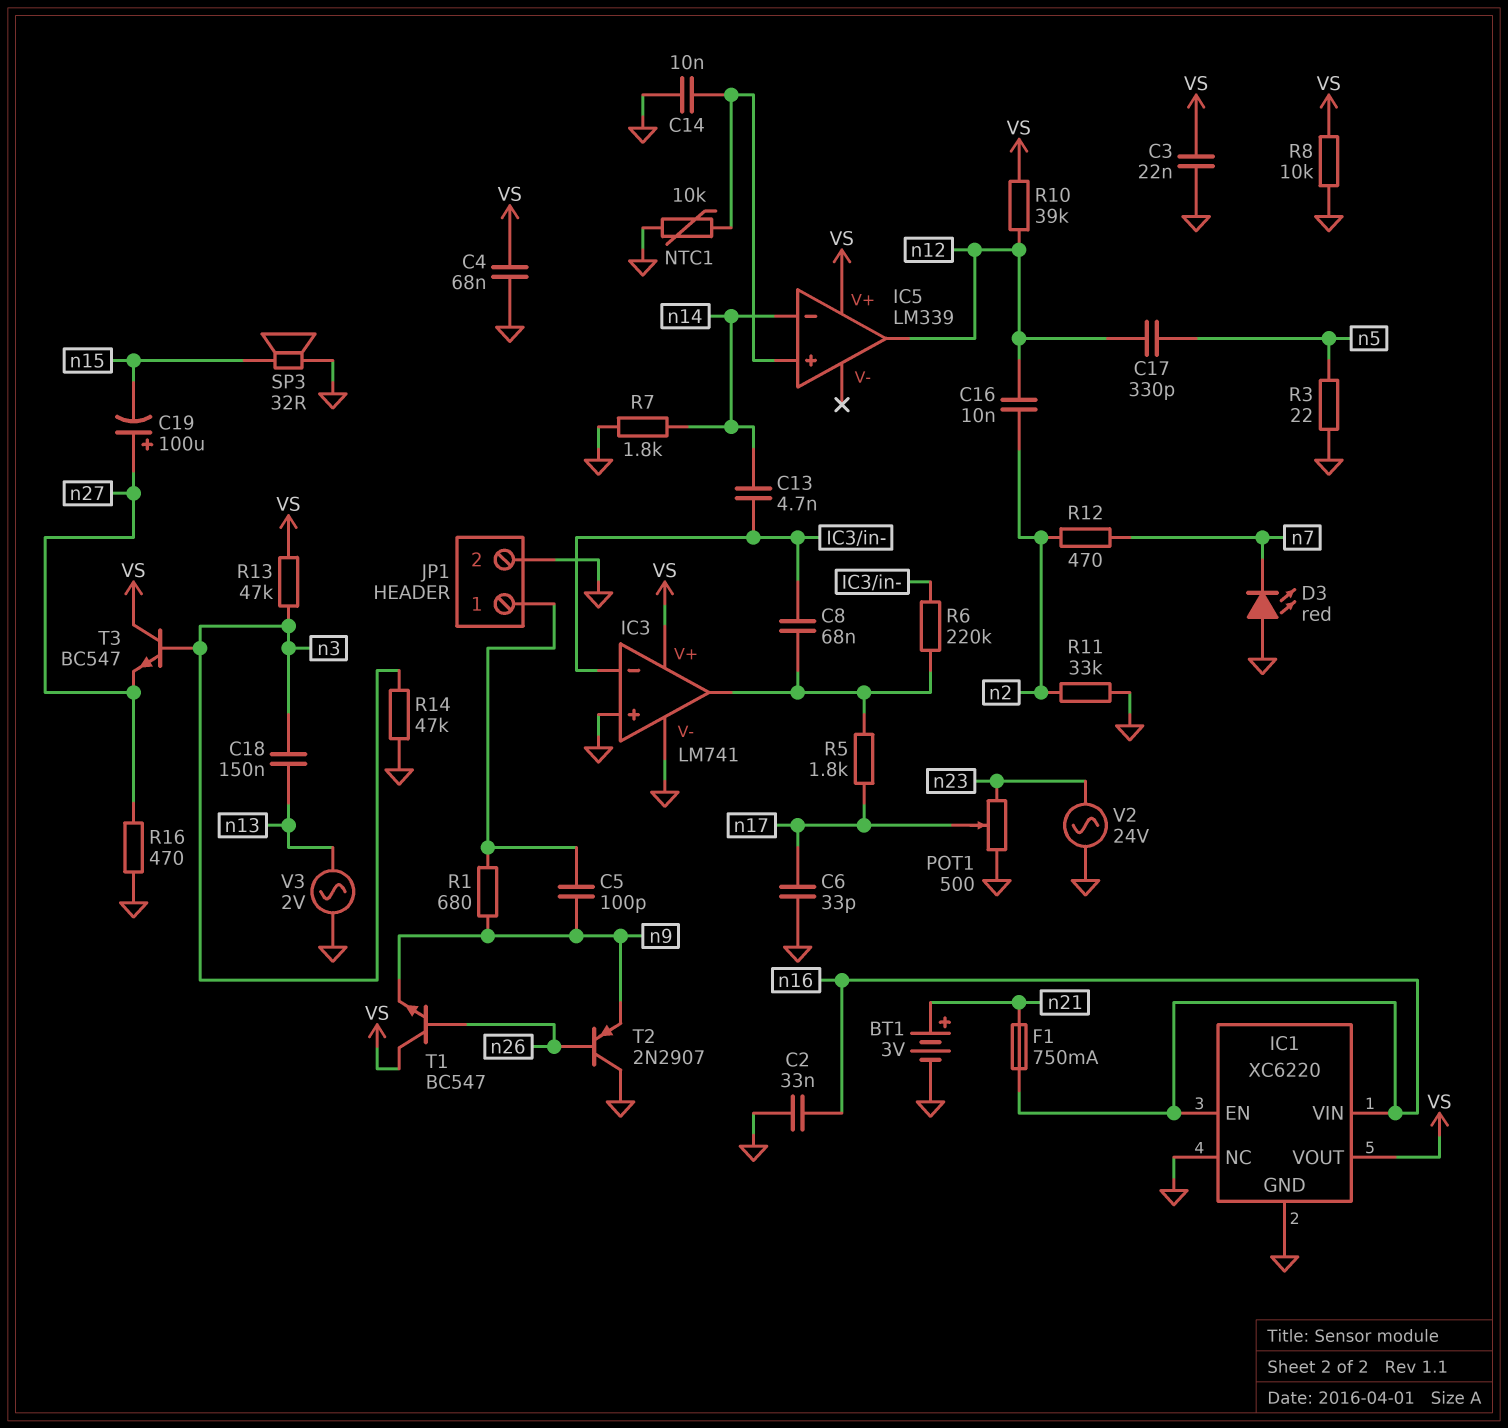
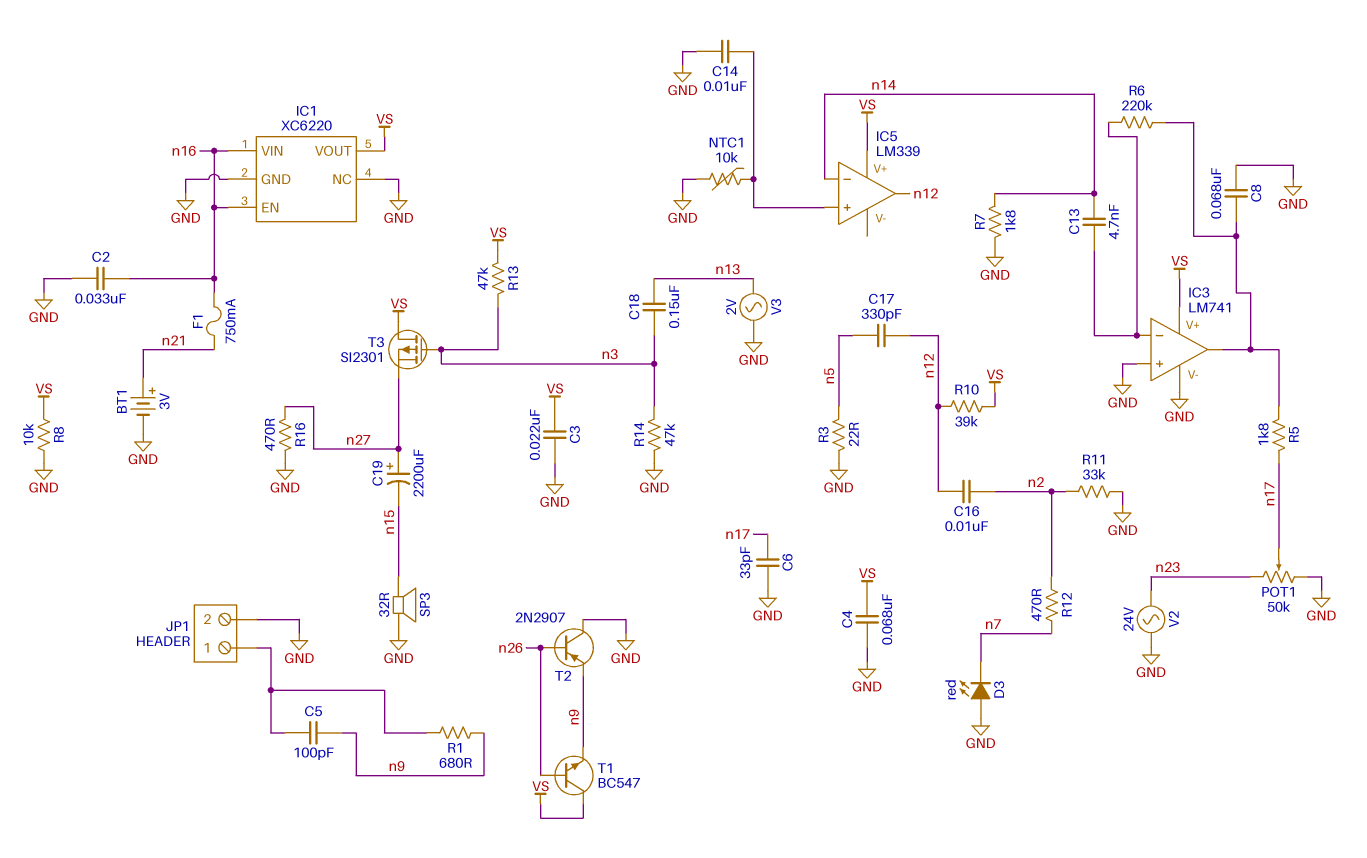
C8: 68nF (IC3/in-, IC3/out) -> 68nF (GND, IC3/out)
C19: 100uF (plus n27, minus n15) -> 2200uF (plus n27, minus n15)
POT1: 500 (GND, n23, wiper n17) -> 50k (GND, n23, wiper n17)
T3: NPN BC547 (B n3, C VS, E n27) -> PMOS SI2301 (G n3, D VS, S n27)

